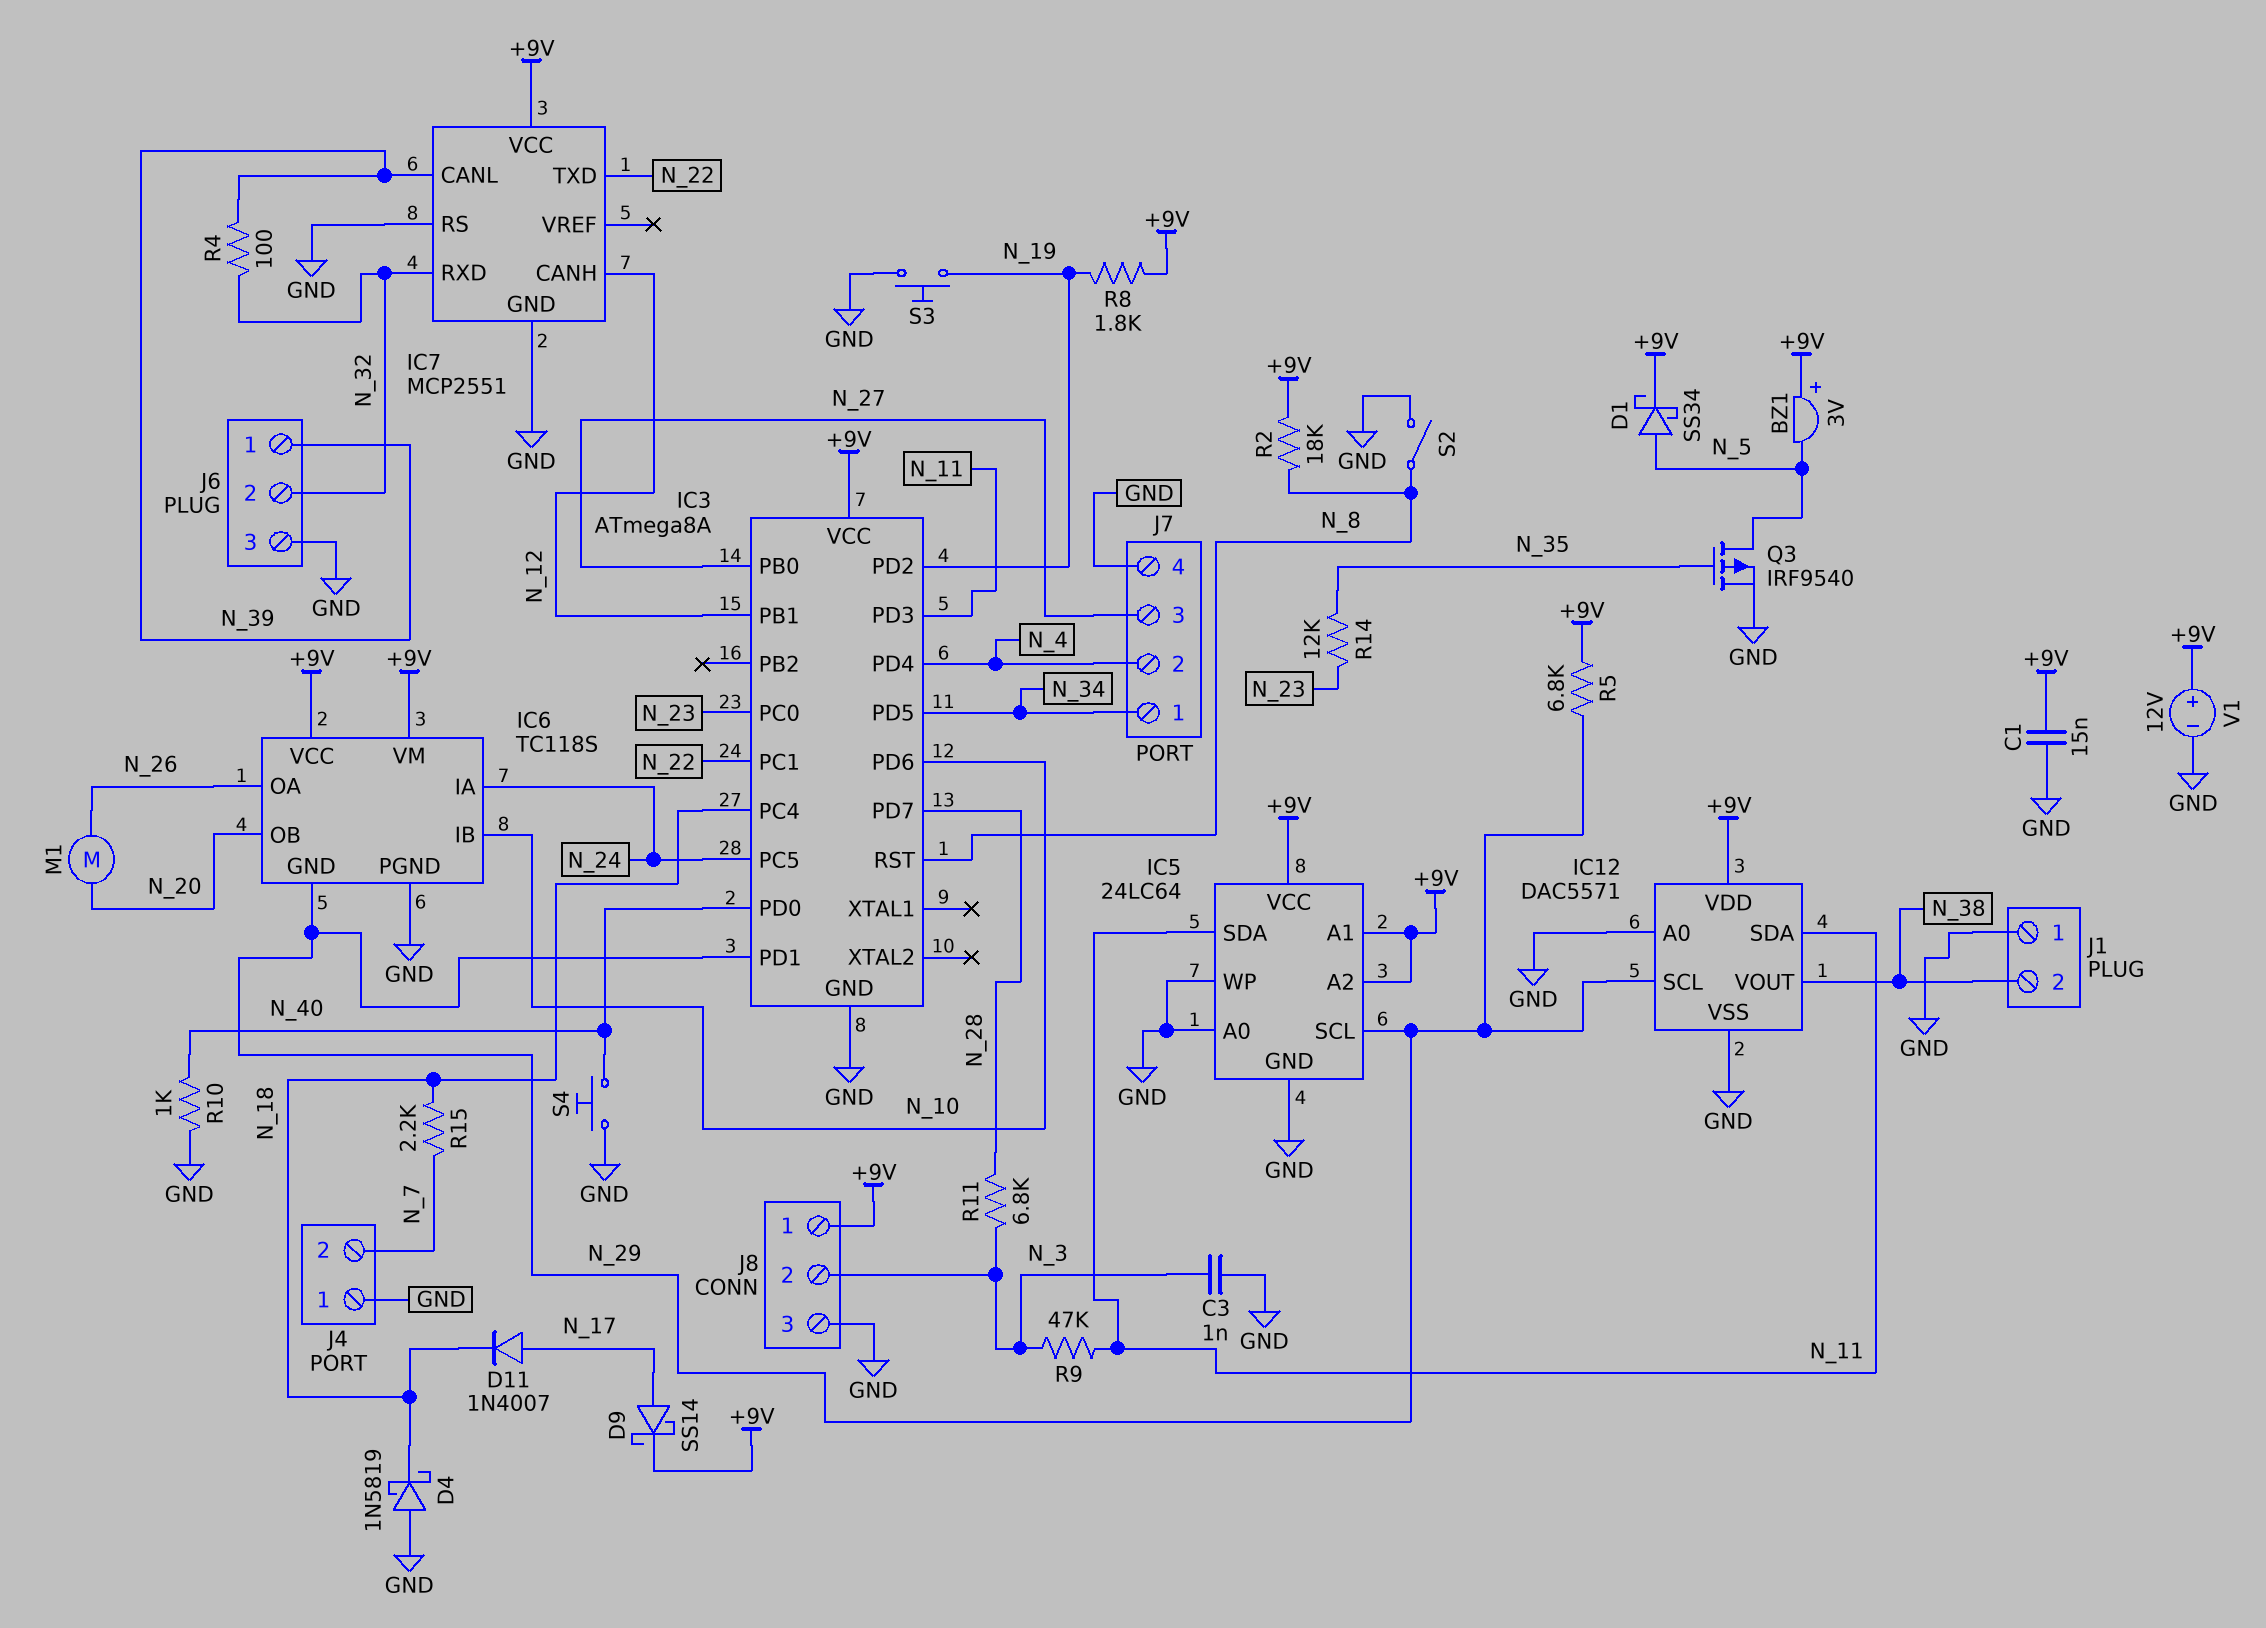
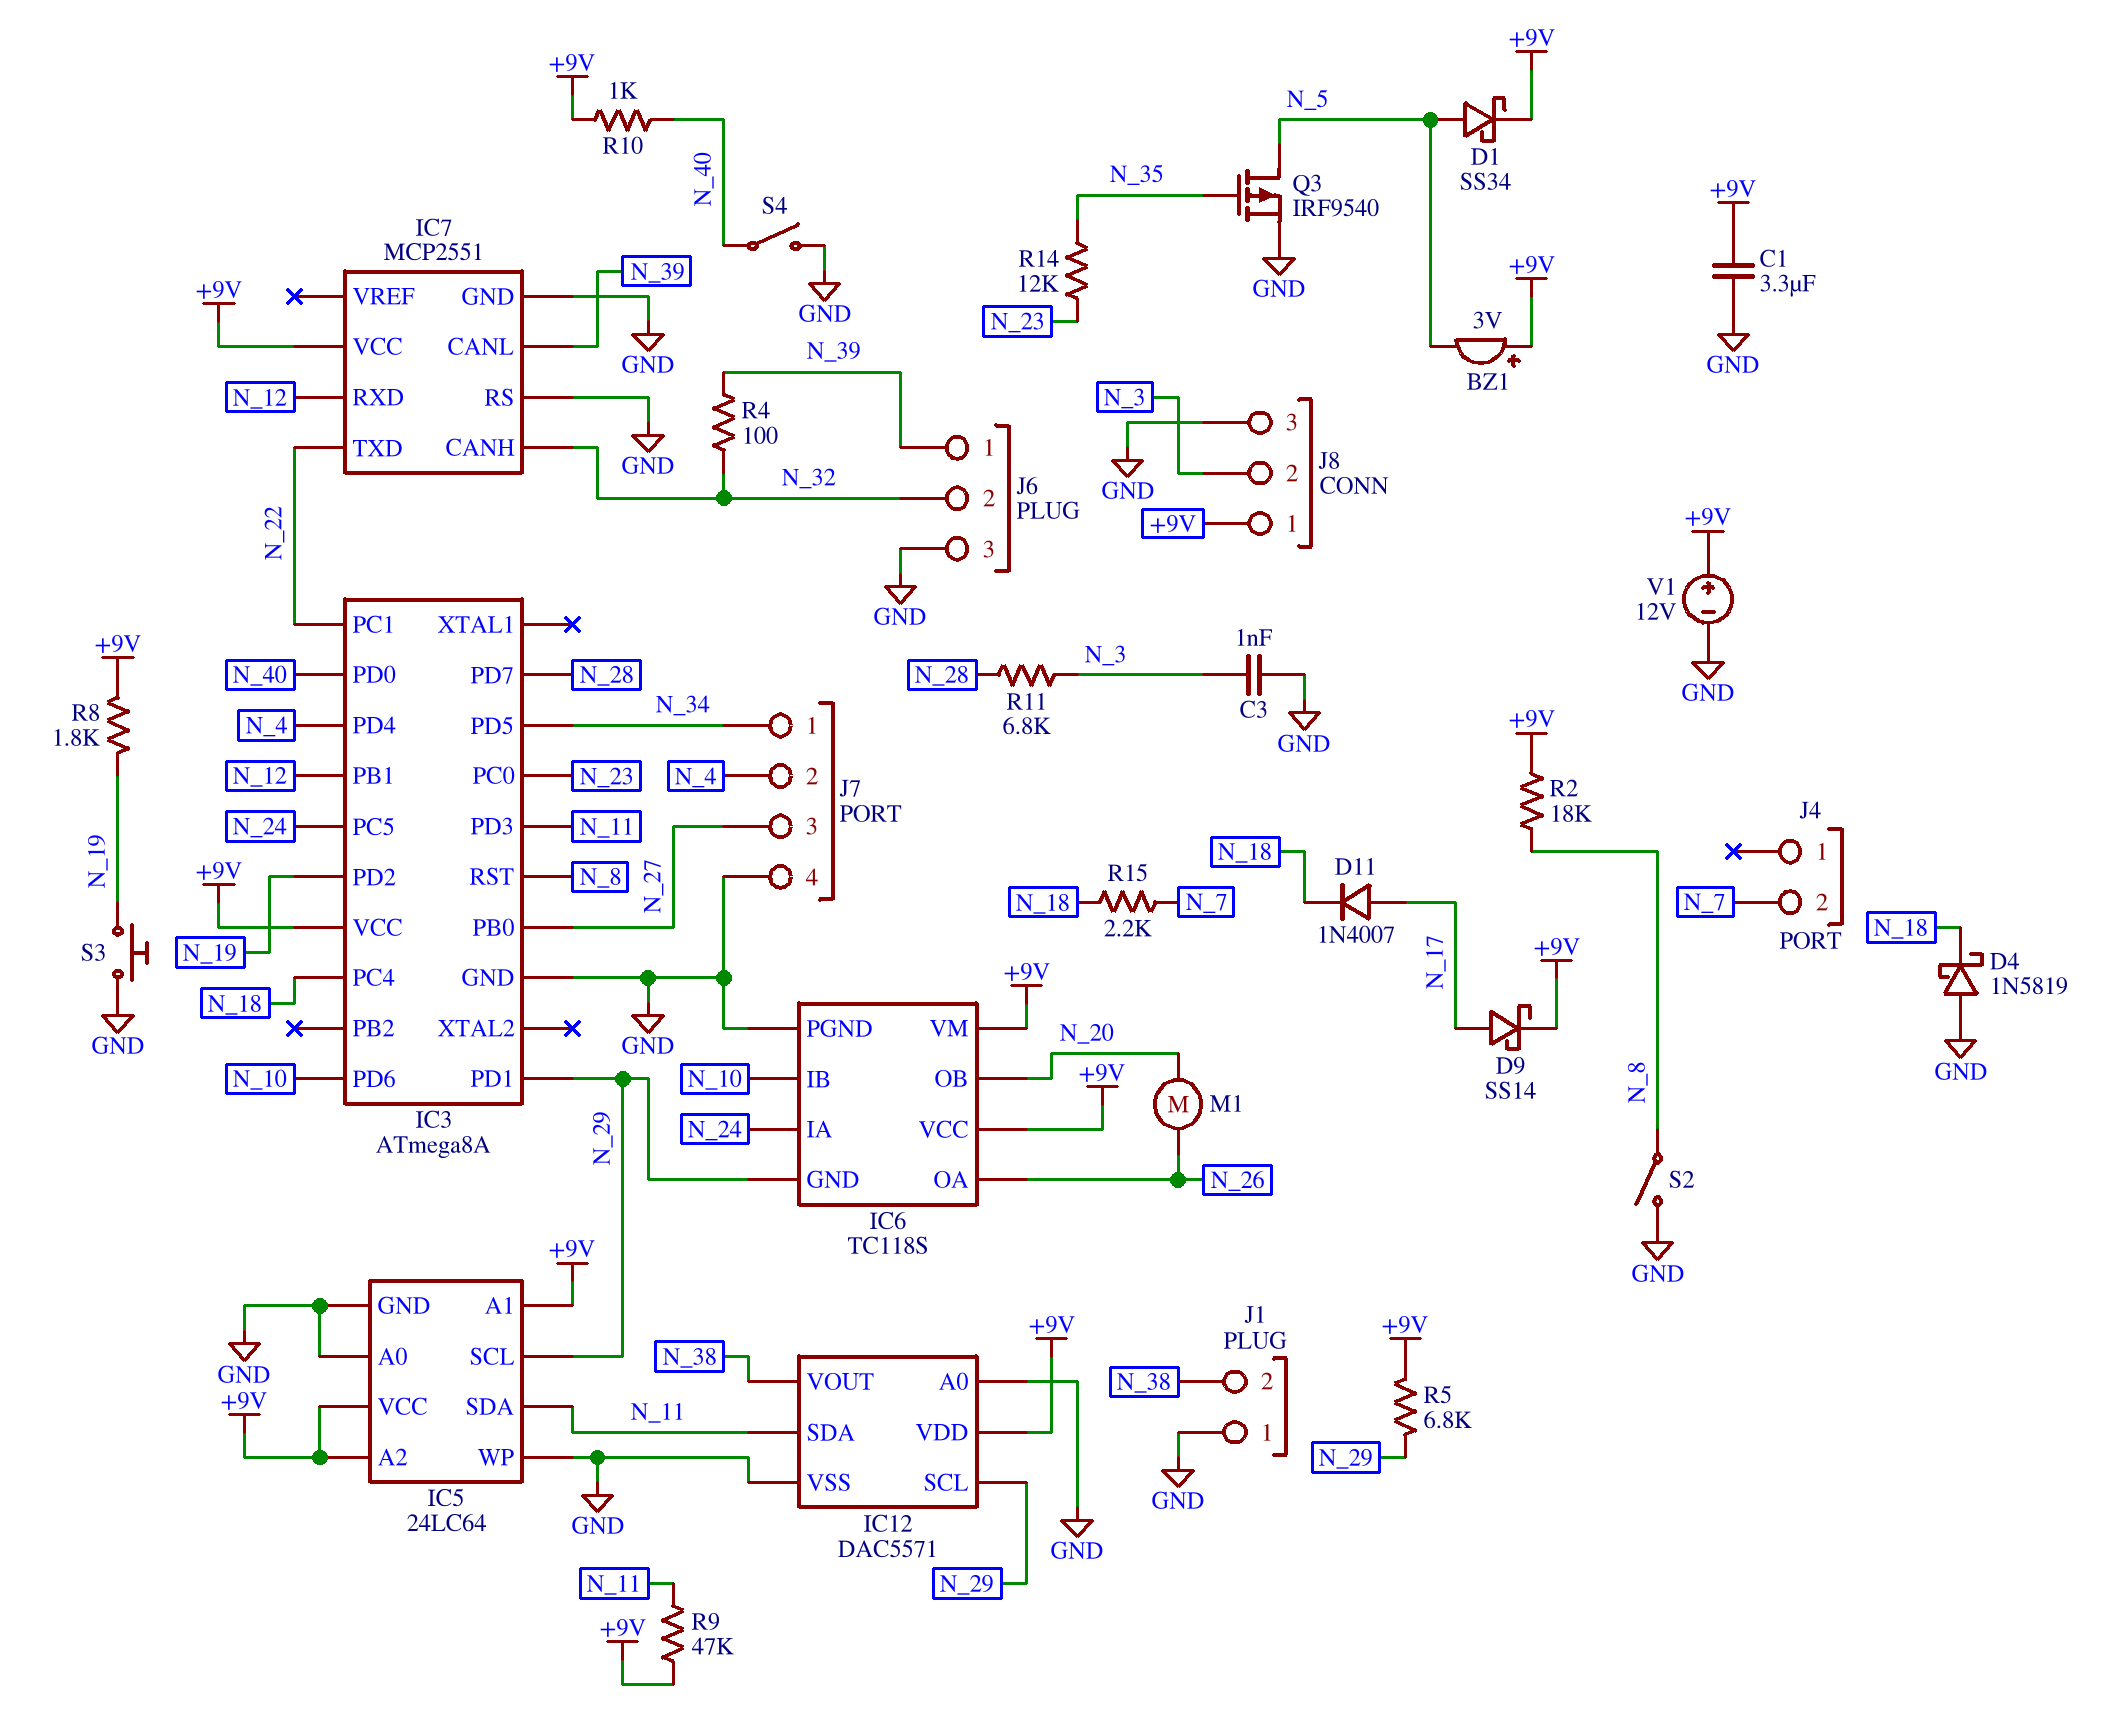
C1: 15nF (+9V, GND) -> 3.3uF (+9V, GND)
IC7 pin CANH: N_12 -> N_32
IC7 pin RXD: N_32 -> N_12
J4 pin 1: GND -> none
R9: 47k (N_3, N_11) -> 47k (+9V, N_11)
R10: 1k (GND, N_40) -> 1k (+9V, N_40)
S4: button (GND, N_40) -> switch (GND, N_40)

